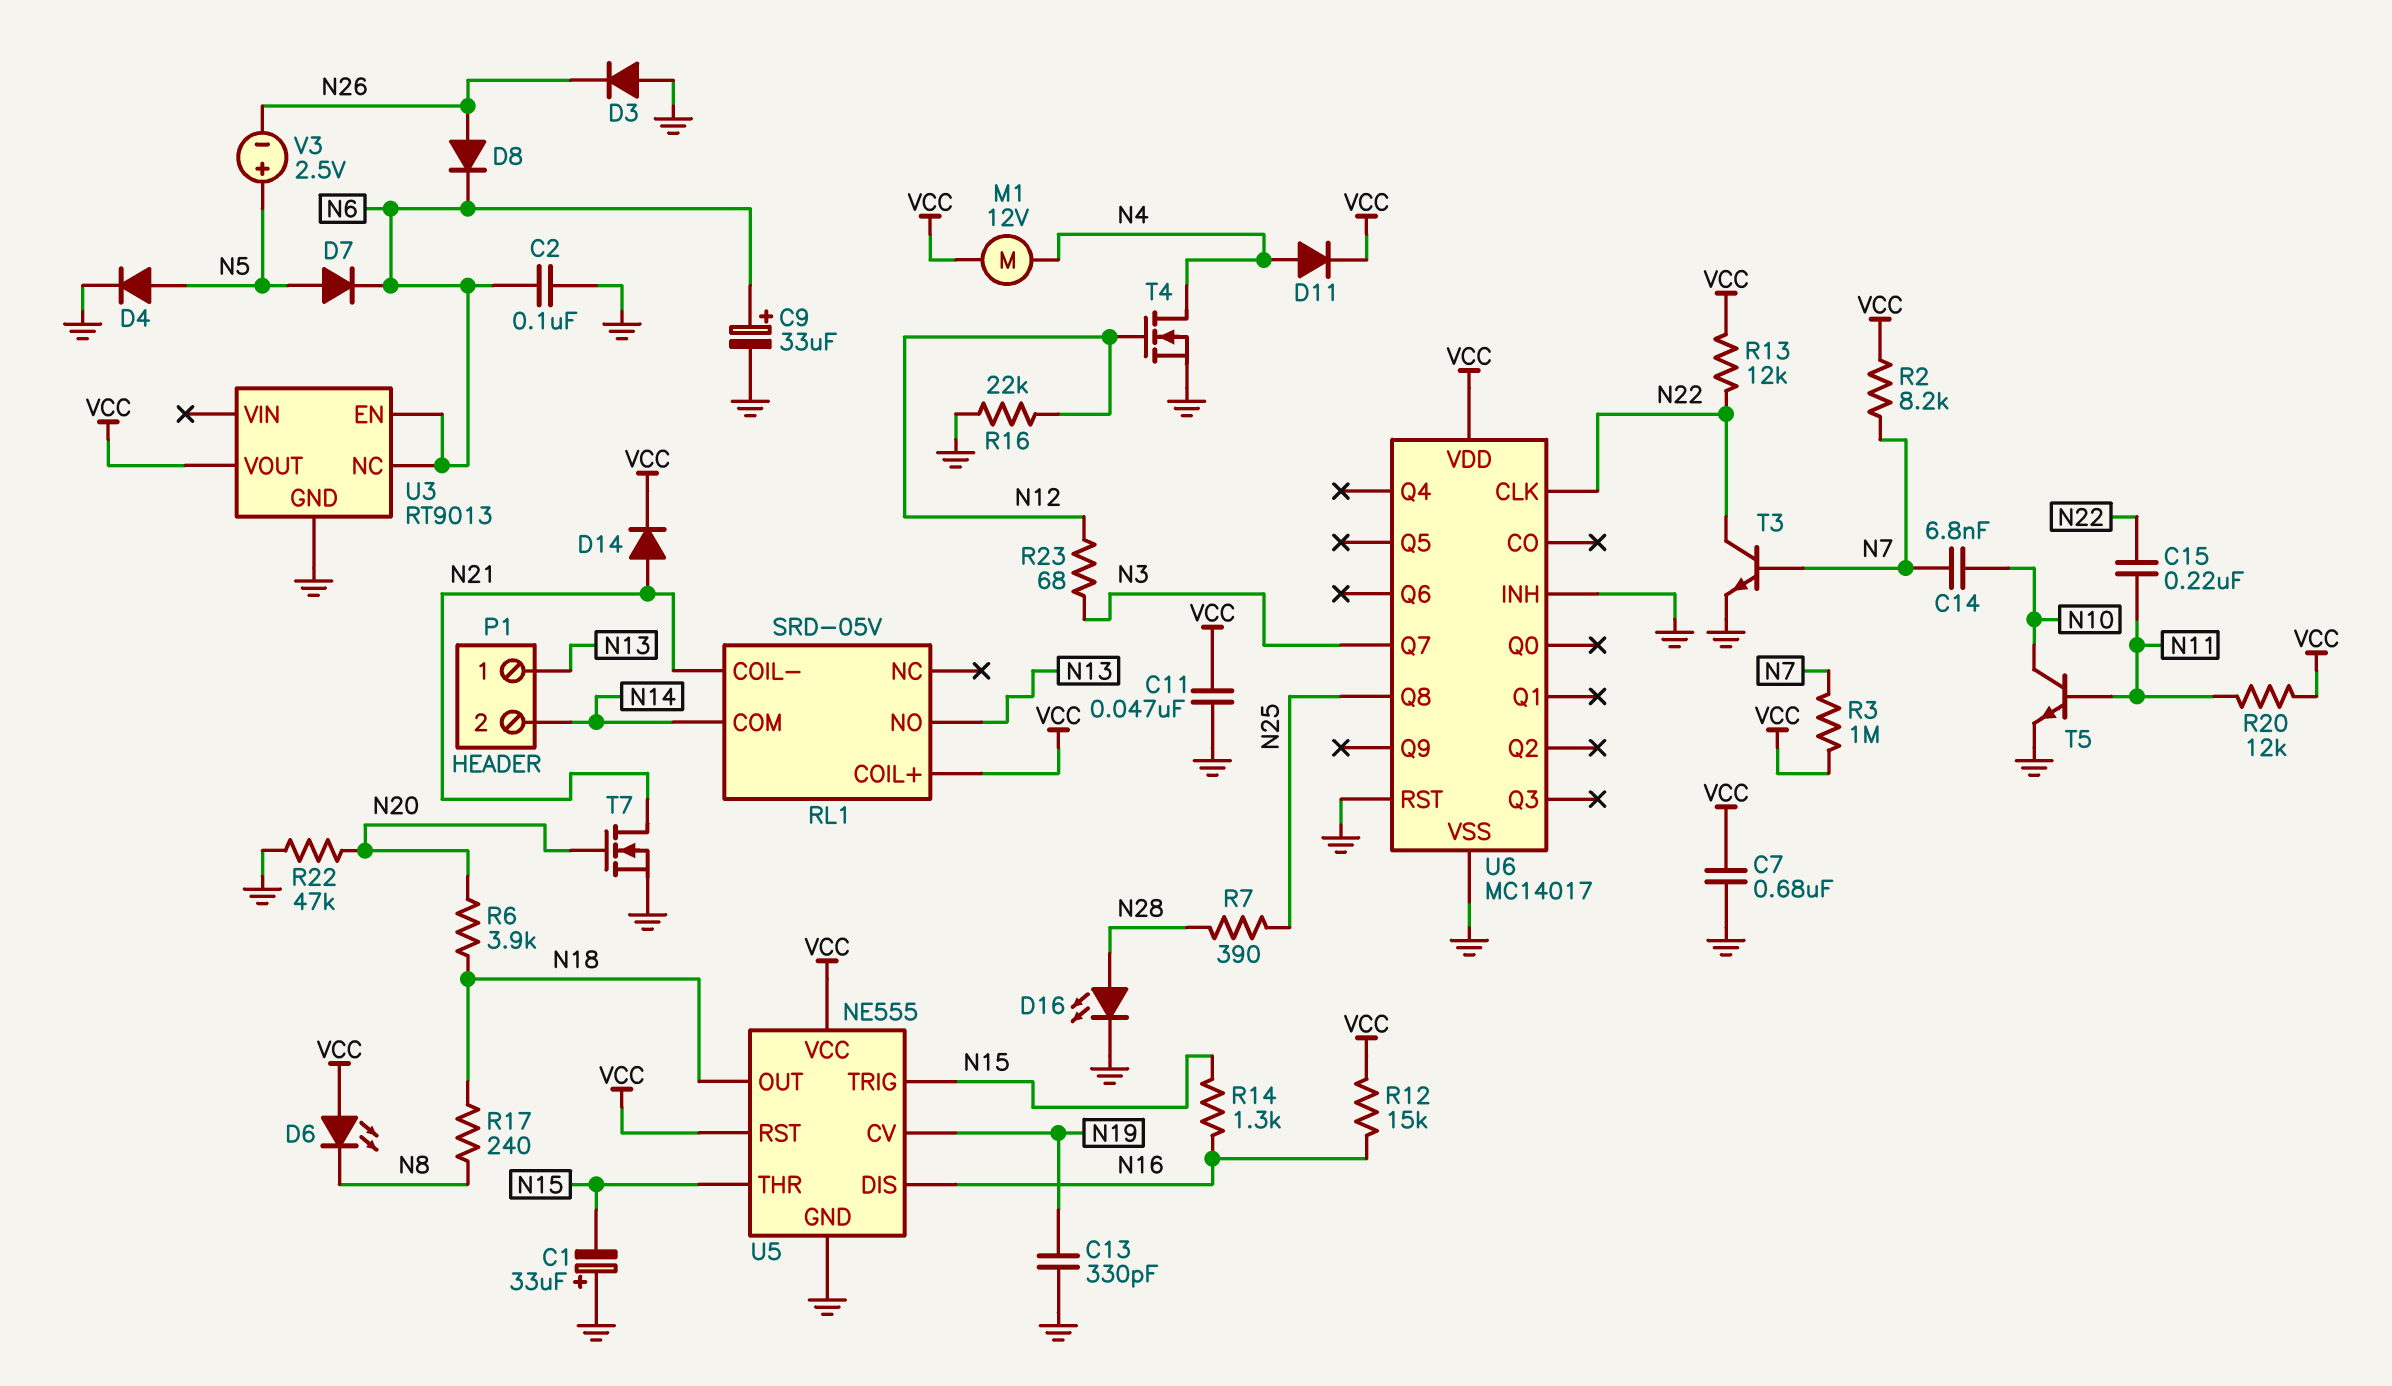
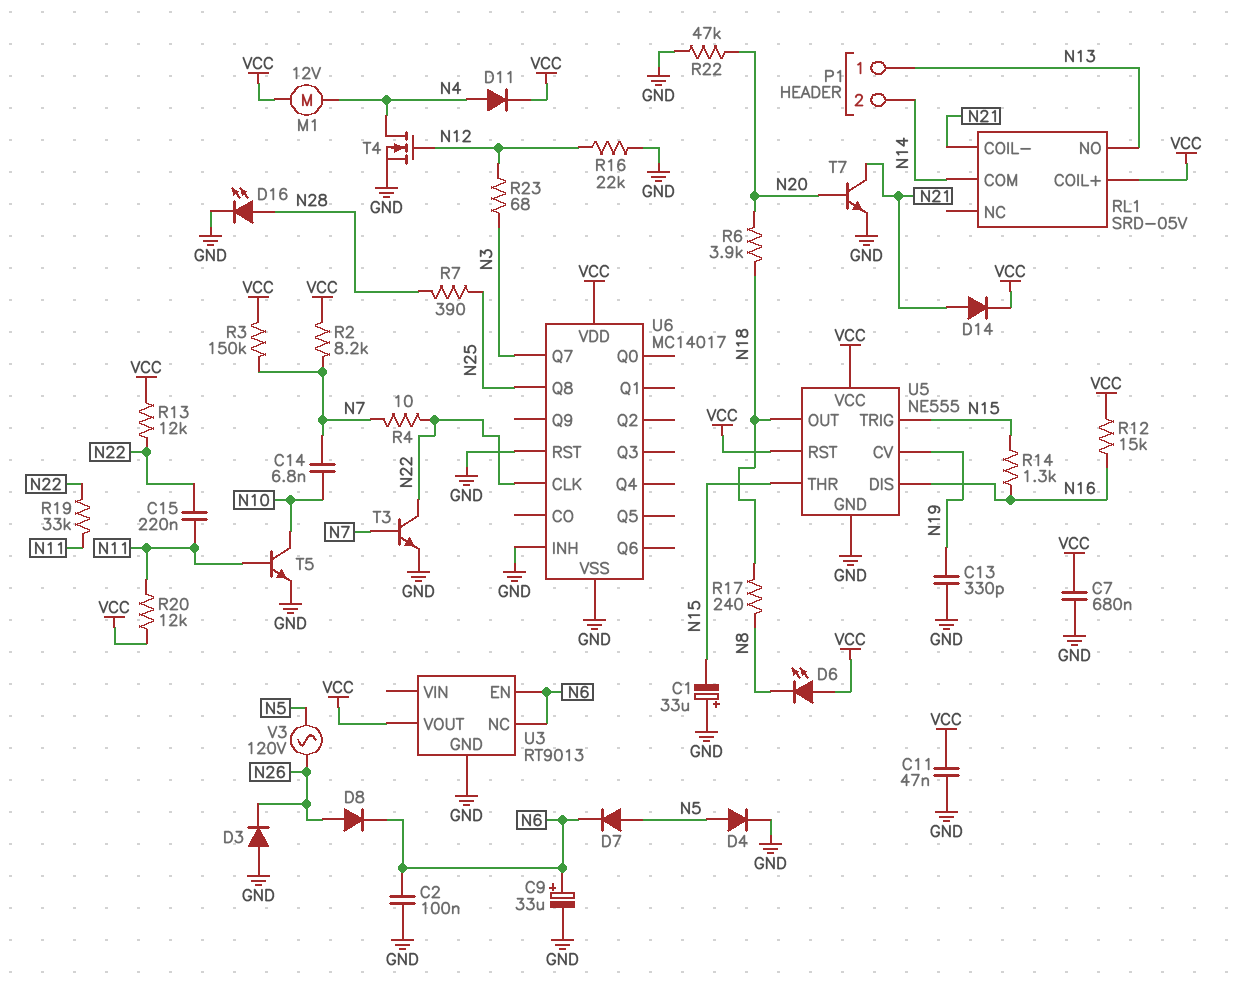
R3: 1M (N7, VCC) -> 150k (N7, VCC)
R4: none -> 10 (N7, N22)
R19: none -> 33k (N11, N22)
T7: NMOS (G N20, D N21, S GND) -> NPN (B N20, C N21, E GND)
V3: 2.5V (plus N5, minus N26) -> AC 120V (N5, N26)

